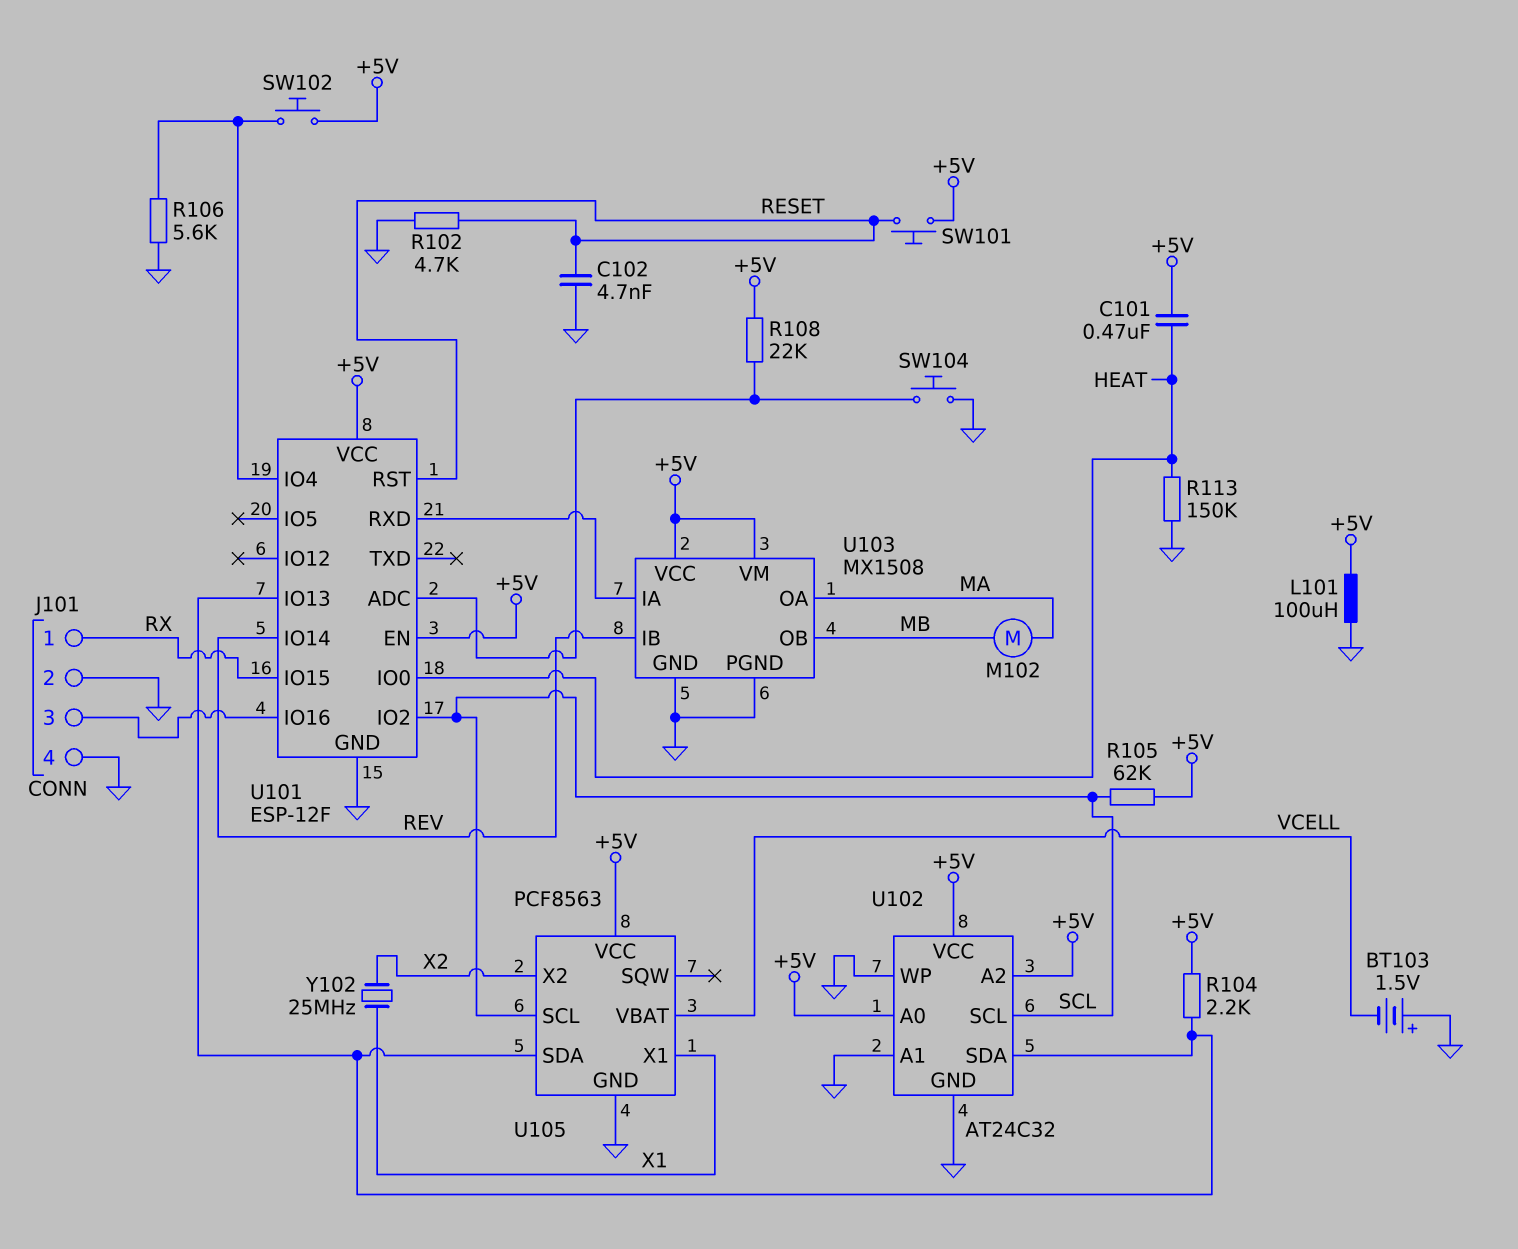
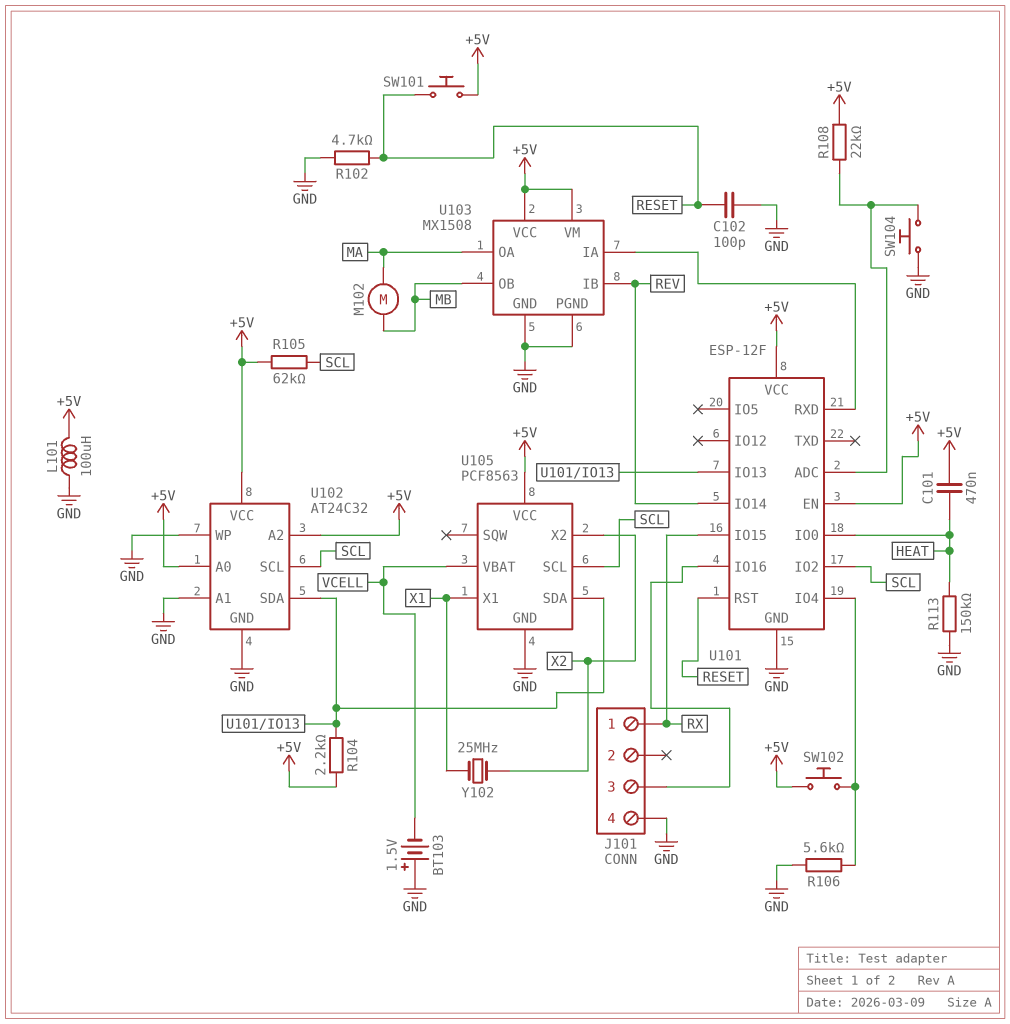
C102: 4.7nF (GND, RESET) -> 100pF (GND, RESET)
J101 pin 2: GND -> none

